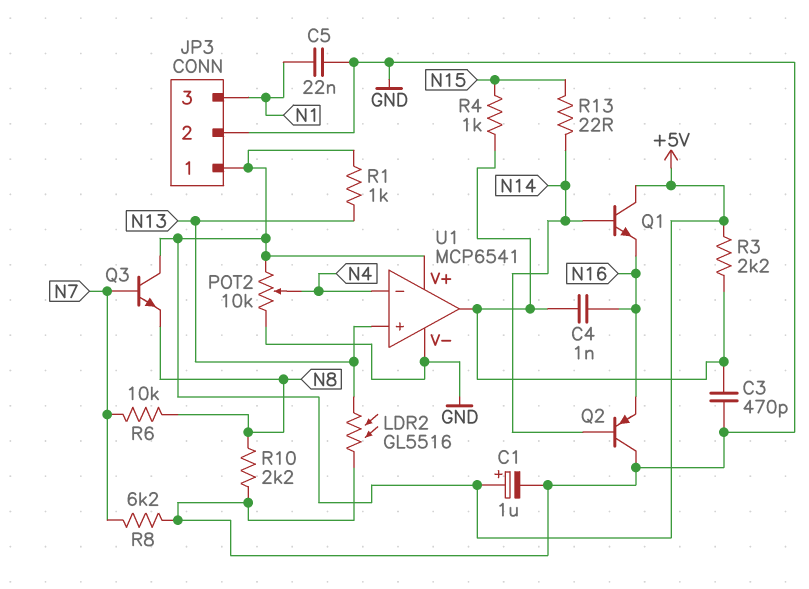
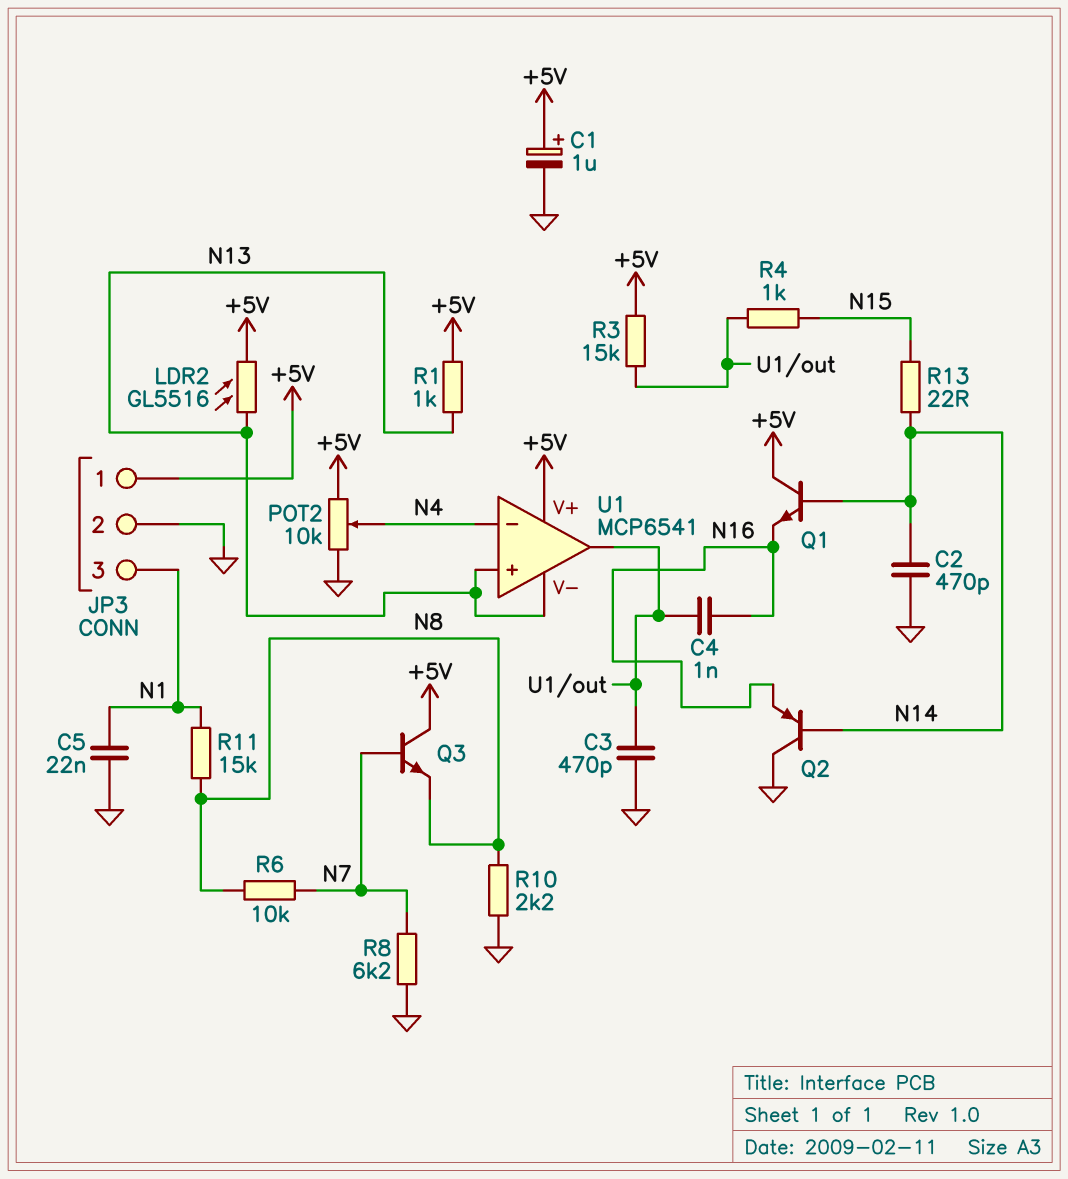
C2: none -> 470pF (GND, N14)
LDR2: GL5516 (GND, N13) -> GL5516 (+5V, N13)
R3: 2.2k (+5V, U1/out) -> 15k (+5V, U1/out)
R11: none -> 15k (N1, N8)
U1 pin V-: GND -> N13

